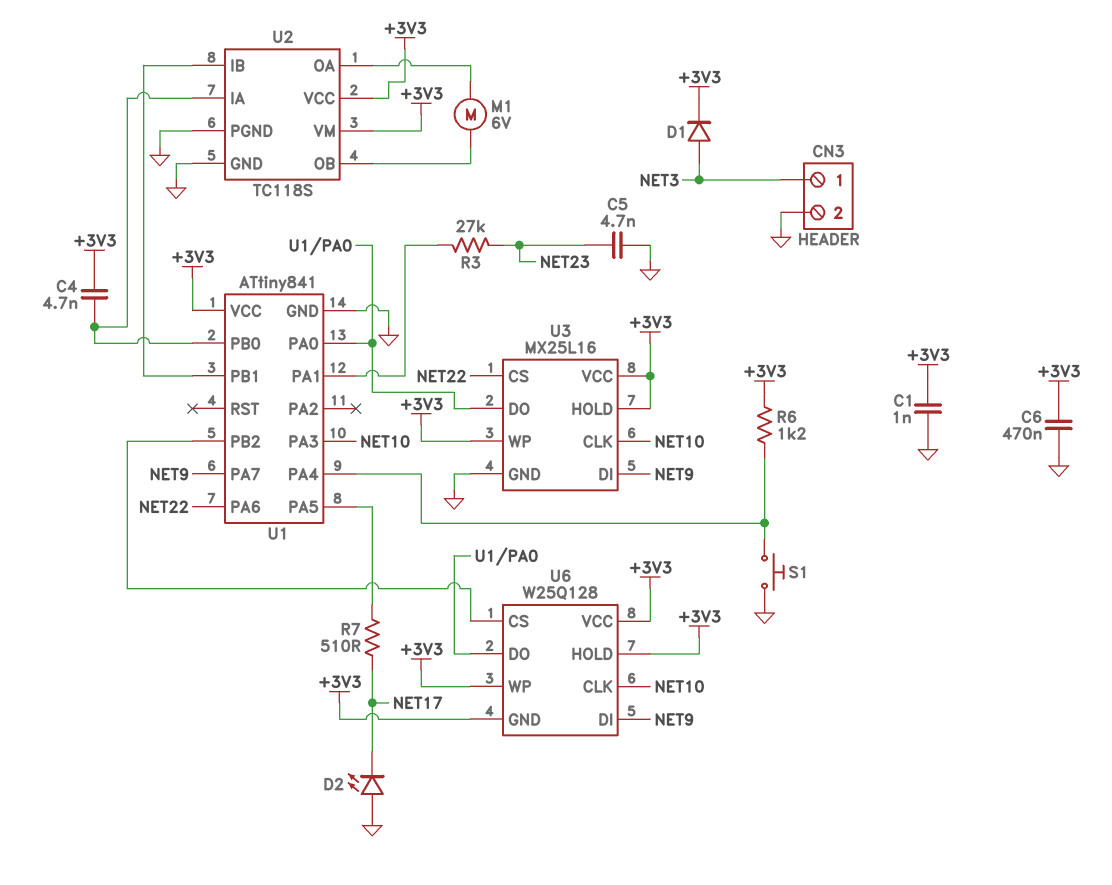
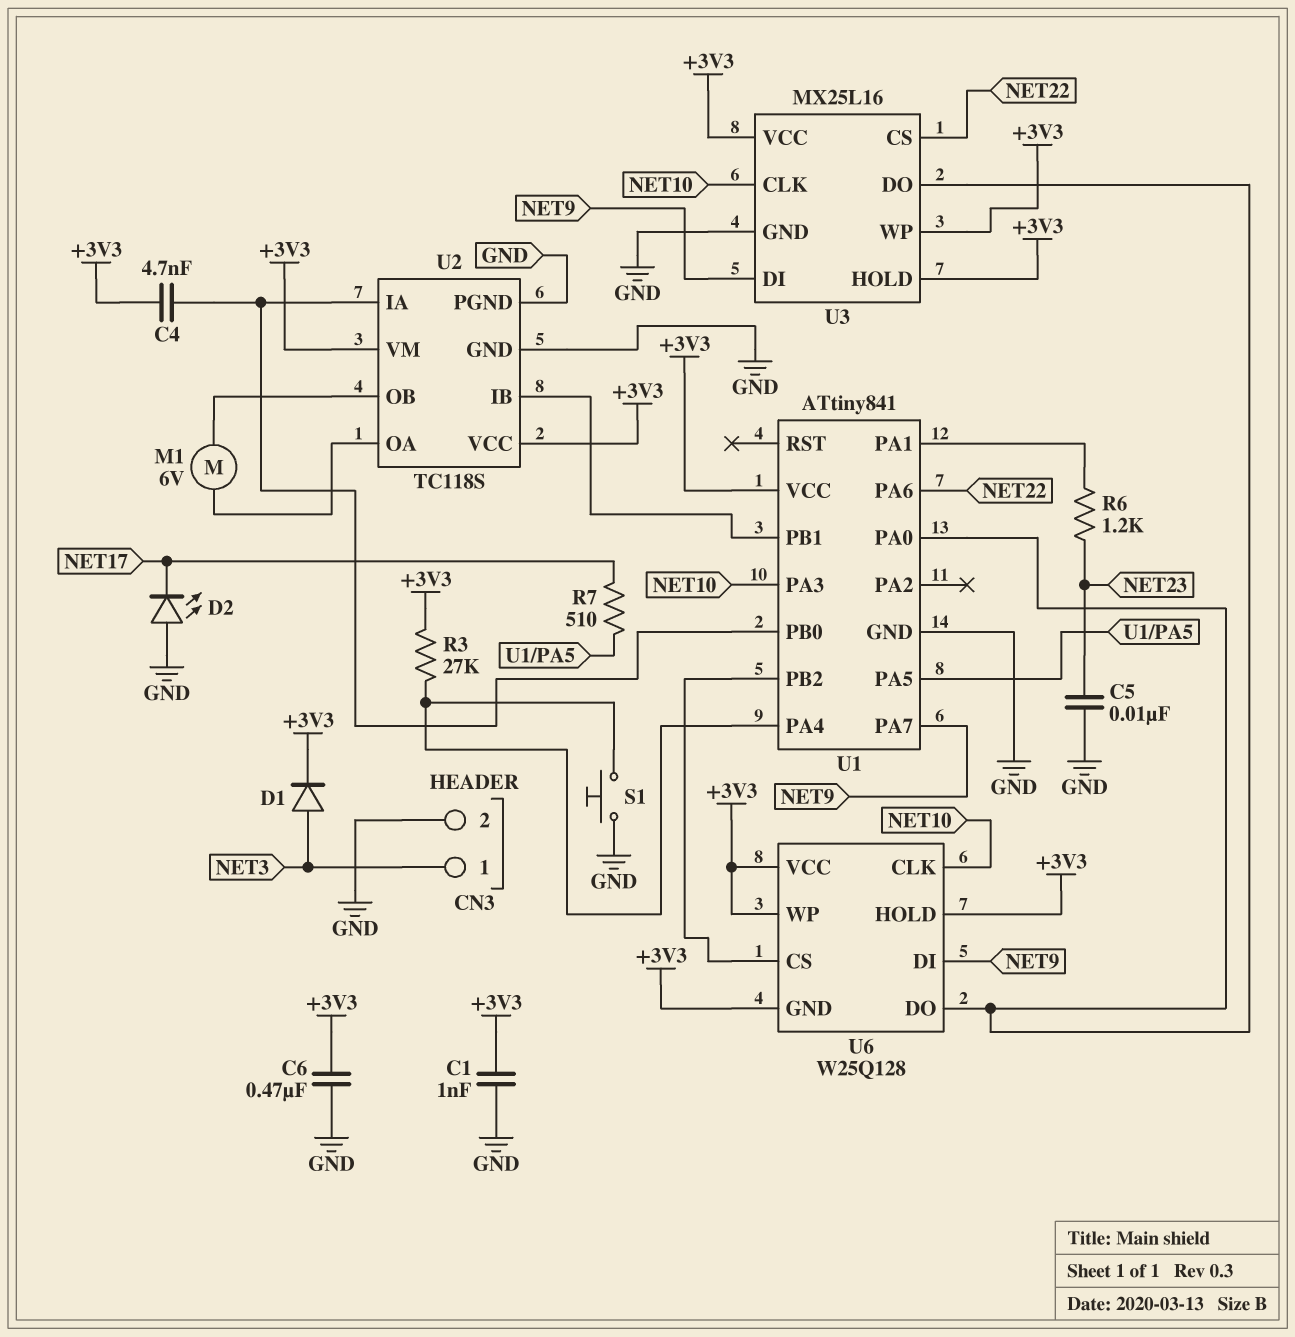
C5: 4.7nF (GND, NET23) -> 10nF (GND, NET23)
R3: 27k (NET23, U1/PA1) -> 27k (+3V3, U1/PA4)
R6: 1.2k (+3V3, U1/PA4) -> 1.2k (NET23, U1/PA1)

